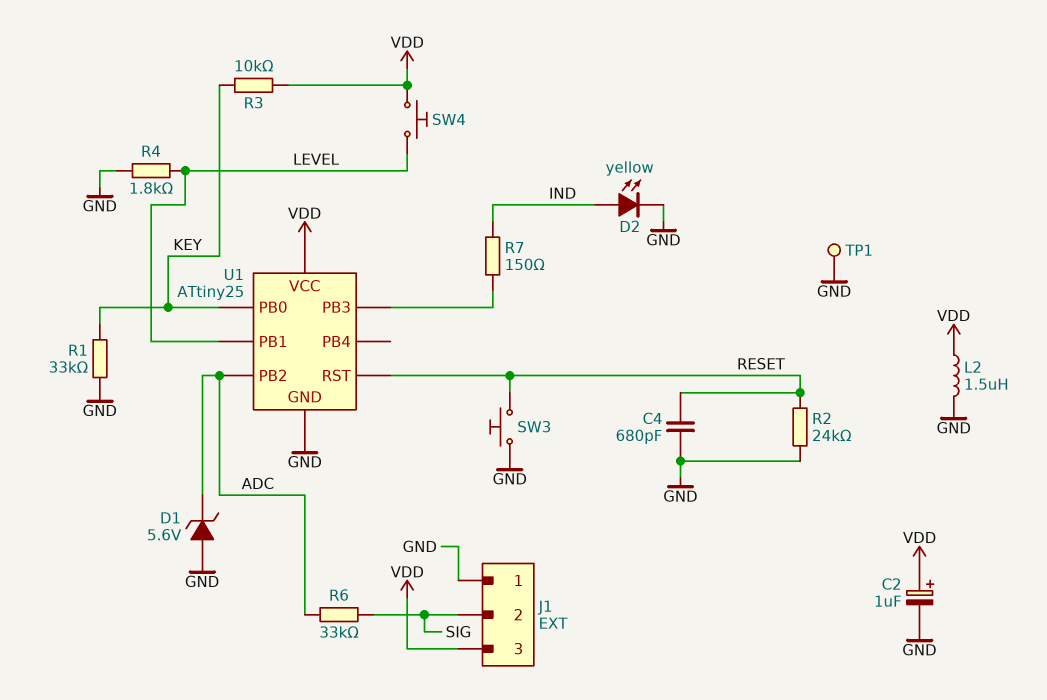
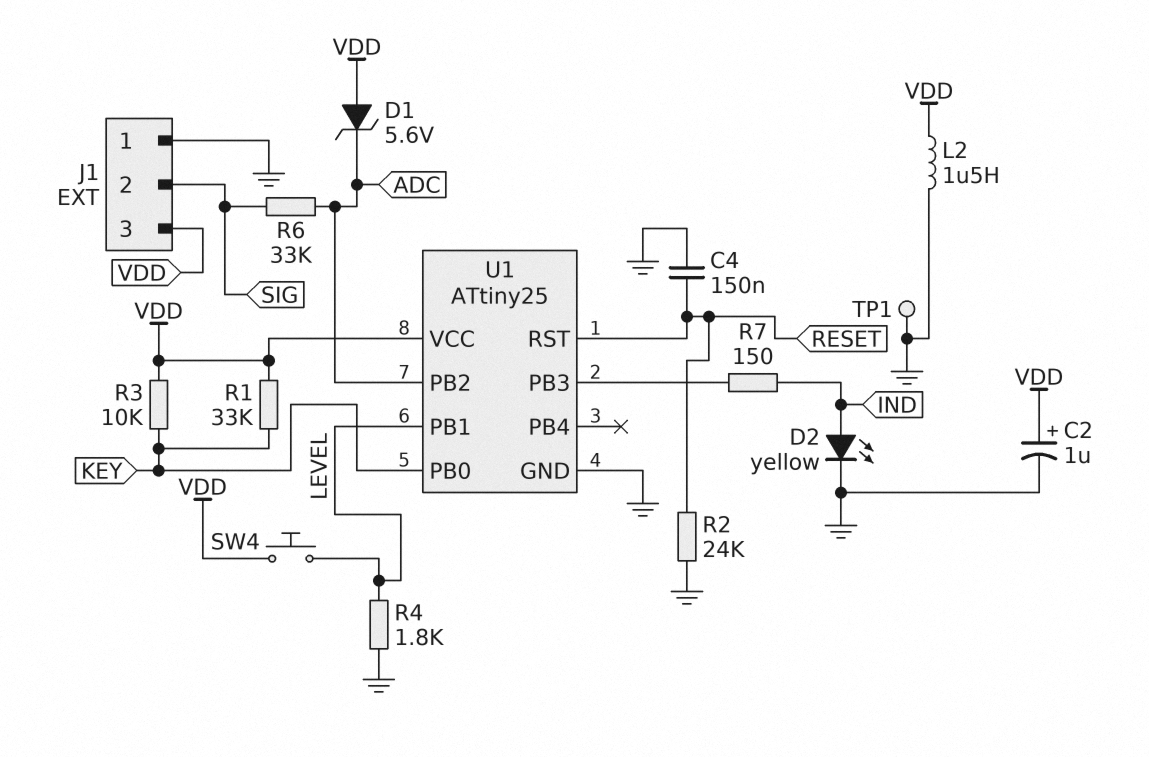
C4: 680pF (GND, RESET) -> 150nF (GND, RESET)
D1: zener 5.6V (A GND, K ADC) -> zener 5.6V (A VDD, K ADC)
R1: 33k (GND, KEY) -> 33k (KEY, VDD)
SW3: button (GND, RESET) -> none

